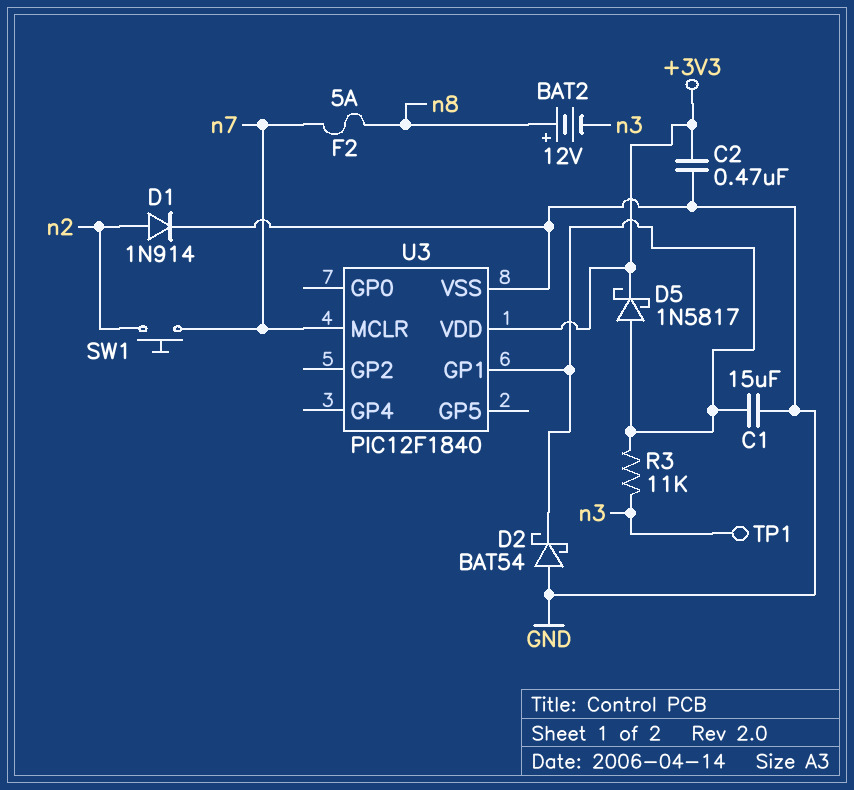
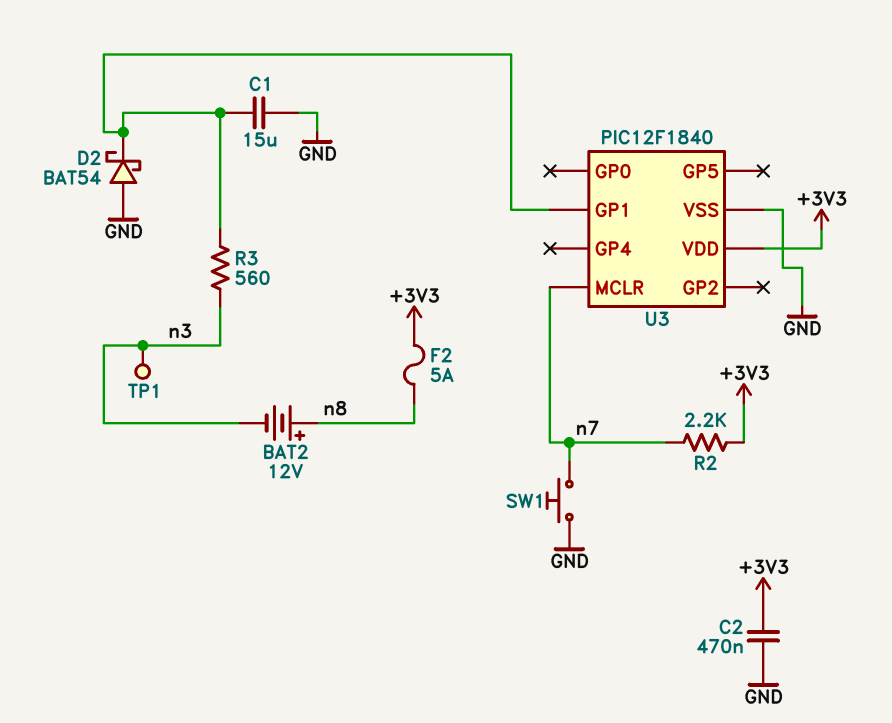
D1: diode 1N914 (A n2, K GND) -> none
D5: schottky 1N5817 (A U3/GP1, K +3V3) -> none
F2: 5A (n7, n8) -> 5A (+3V3, n8)
R2: none -> 2.2k (+3V3, n7)
R3: 11k (U3/GP1, n3) -> 560 (U3/GP1, n3)
SW1: button (n2, n7) -> button (GND, n7)

